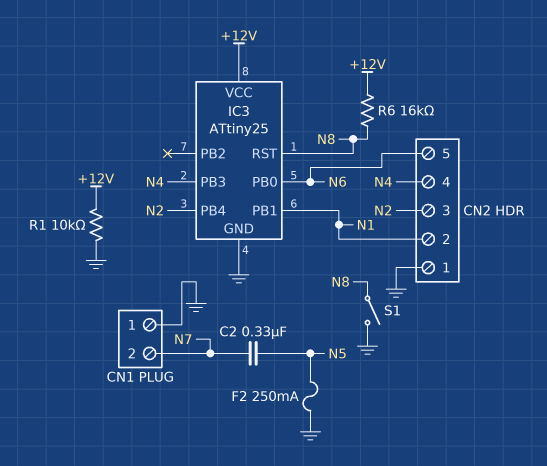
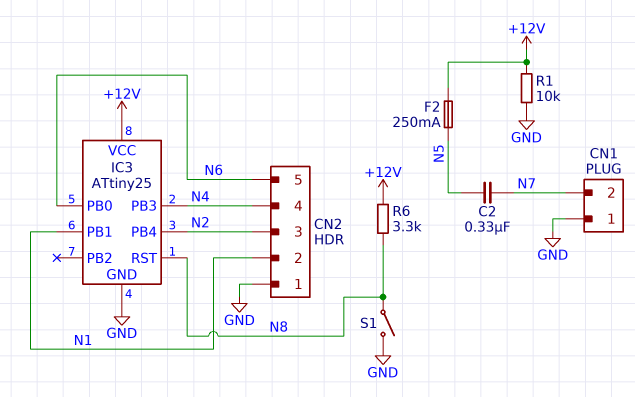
F2: 250mA (GND, N5) -> 250mA (+12V, N5)
R6: 16k (+12V, N8) -> 3.3k (+12V, N8)

